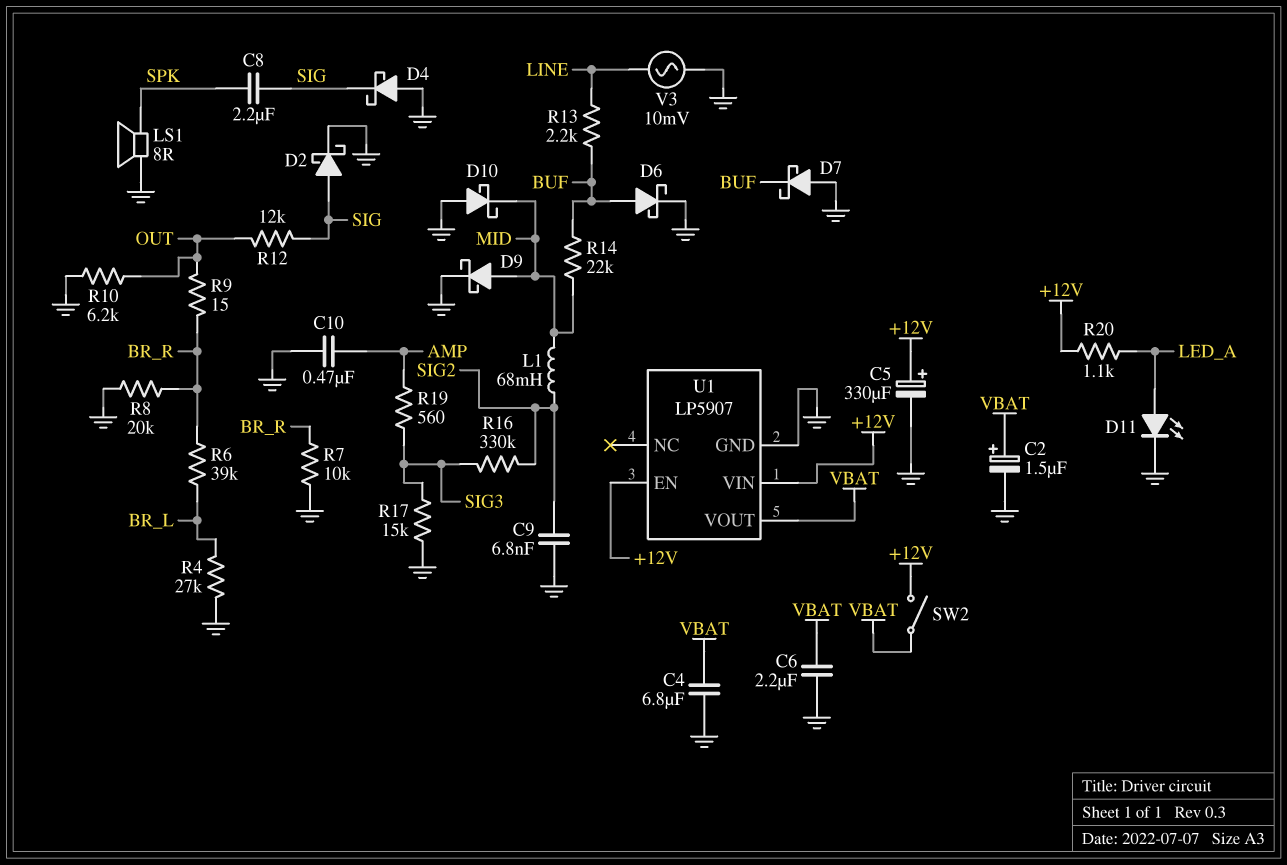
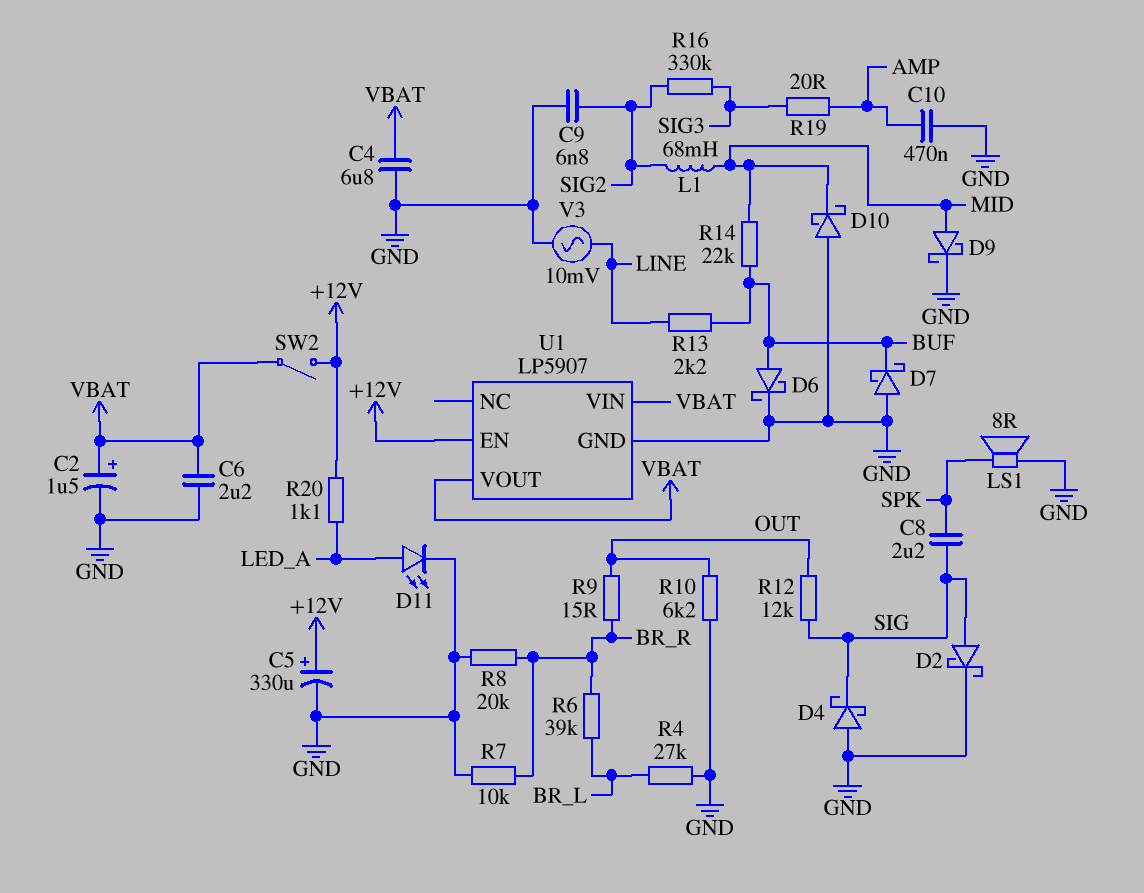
R17: 15k (GND, SIG3) -> none
R19: 560 (AMP, SIG3) -> 20 (AMP, SIG3)
U1 pin VIN: +12V -> VBAT

